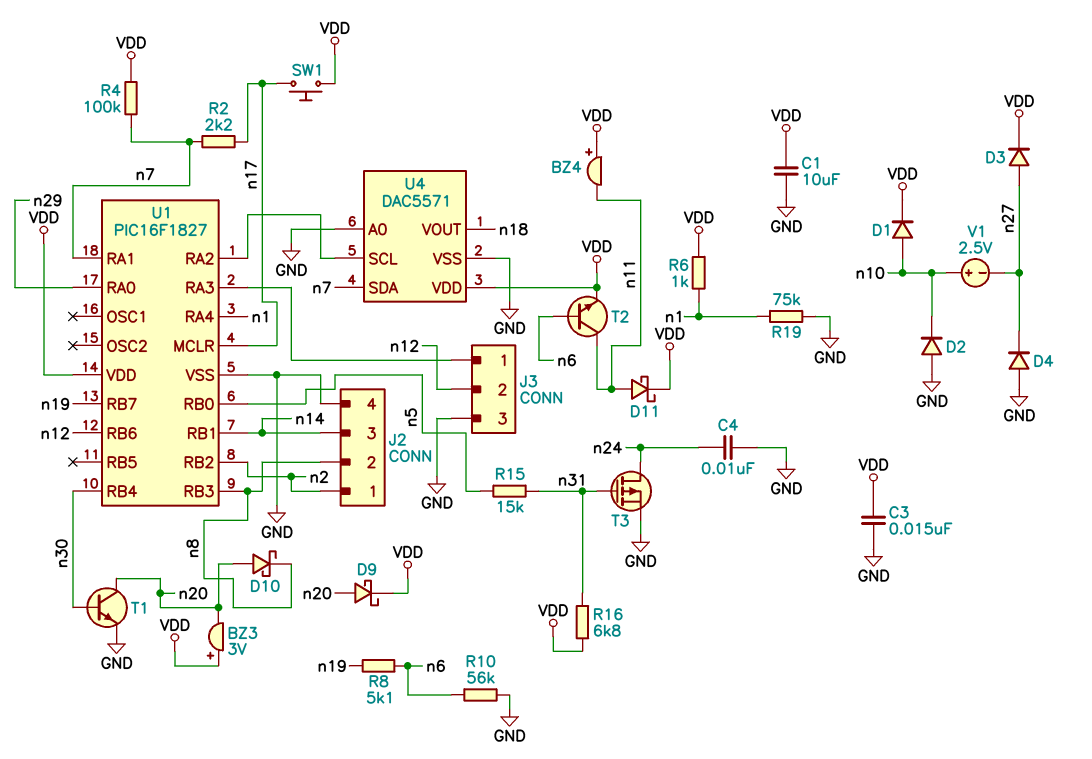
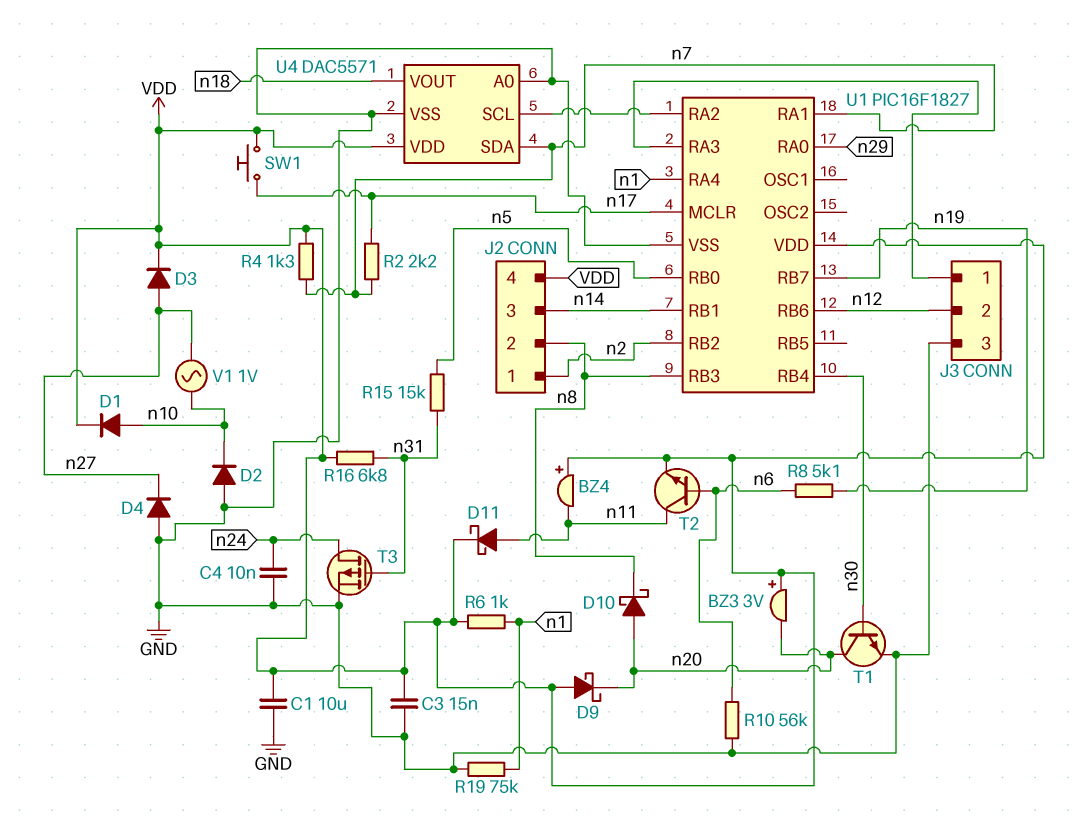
D9: schottky (A n20, K VDD) -> schottky (A VDD, K n20)
J2 pin 4: GND -> VDD
R4: 100k (VDD, n7) -> 1.3k (VDD, n7)
V1: 2.5V (plus n10, minus n27) -> AC 1V (n10, n27)

